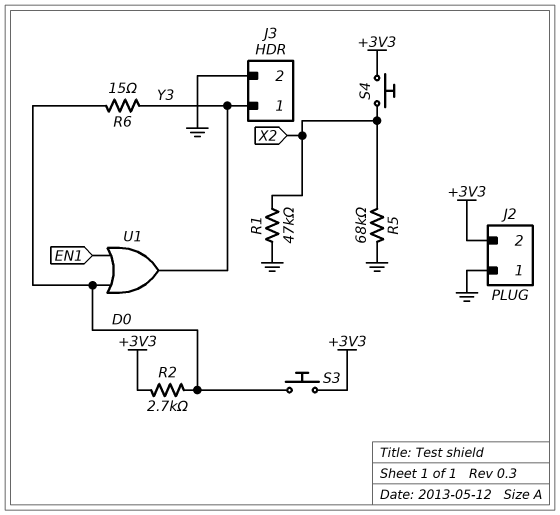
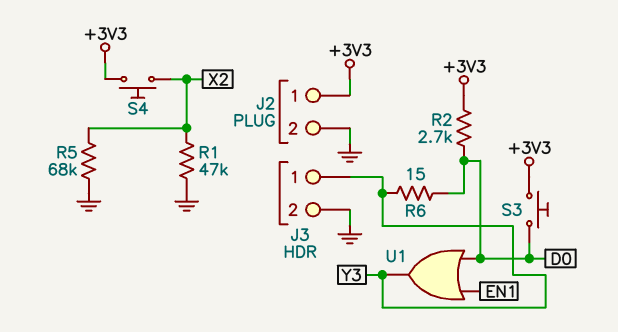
J2 pin 1: GND -> +3V3
J2 pin 2: +3V3 -> GND

